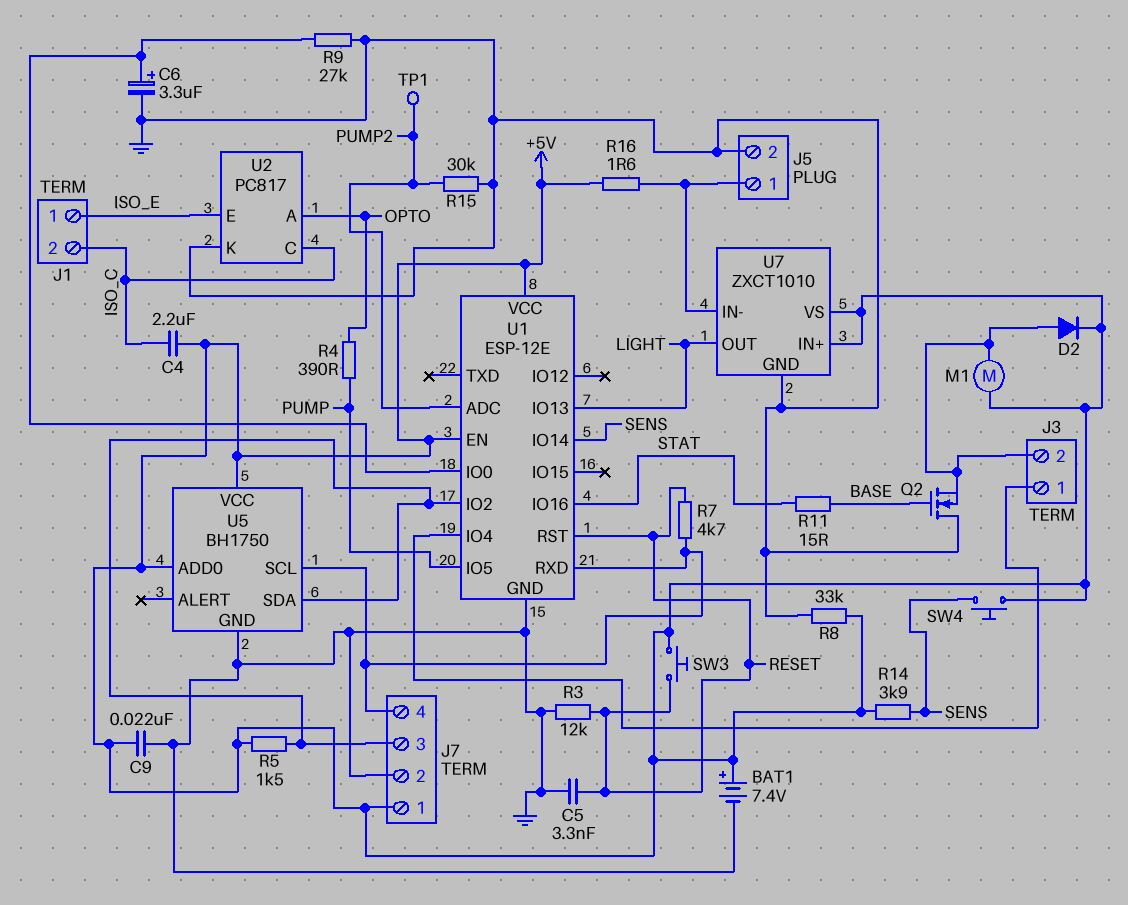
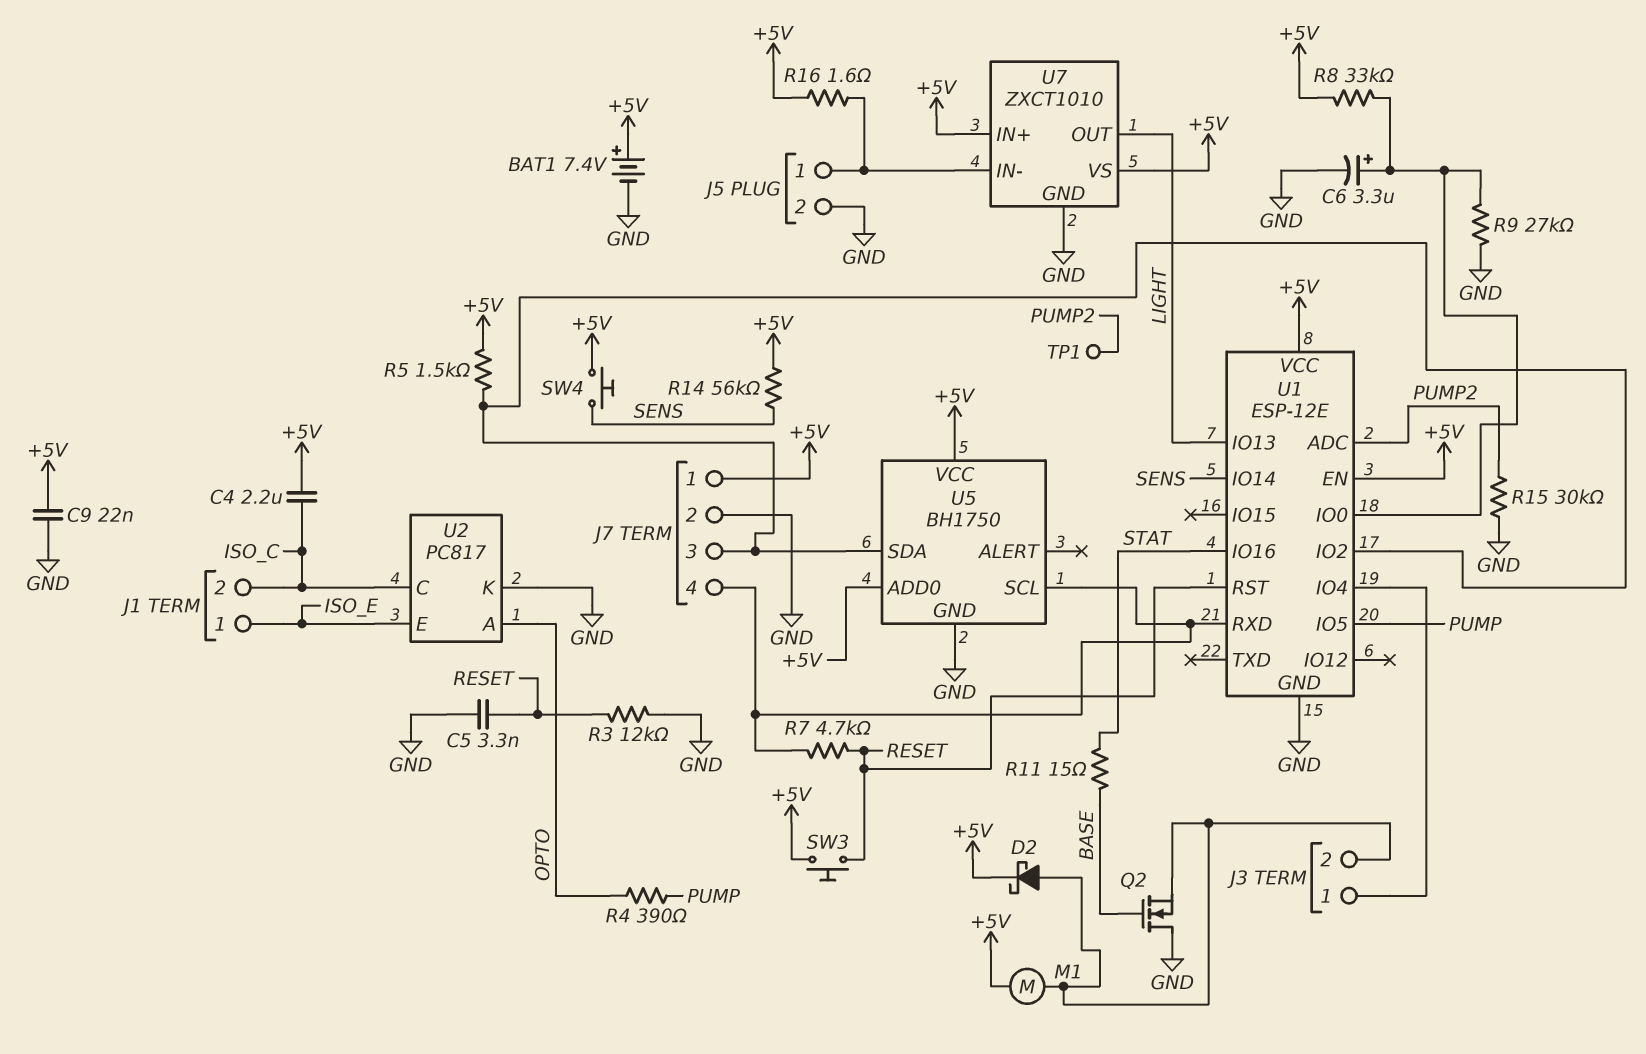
D2: diode (A J3/2, K +5V) -> schottky (A J3/2, K +5V)
R8: 33k (+5V, GND) -> 33k (+5V, U1/IO0)
R14: 3.9k (+5V, SENS) -> 56k (+5V, SENS)

